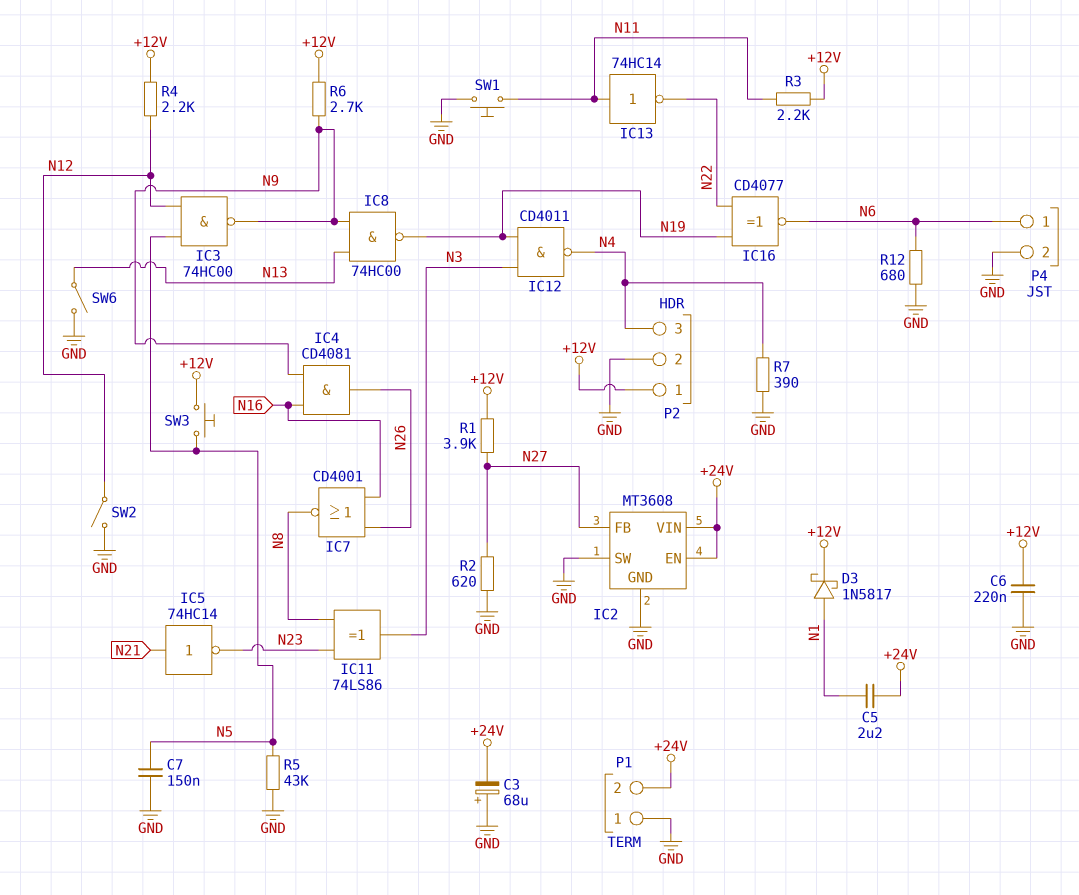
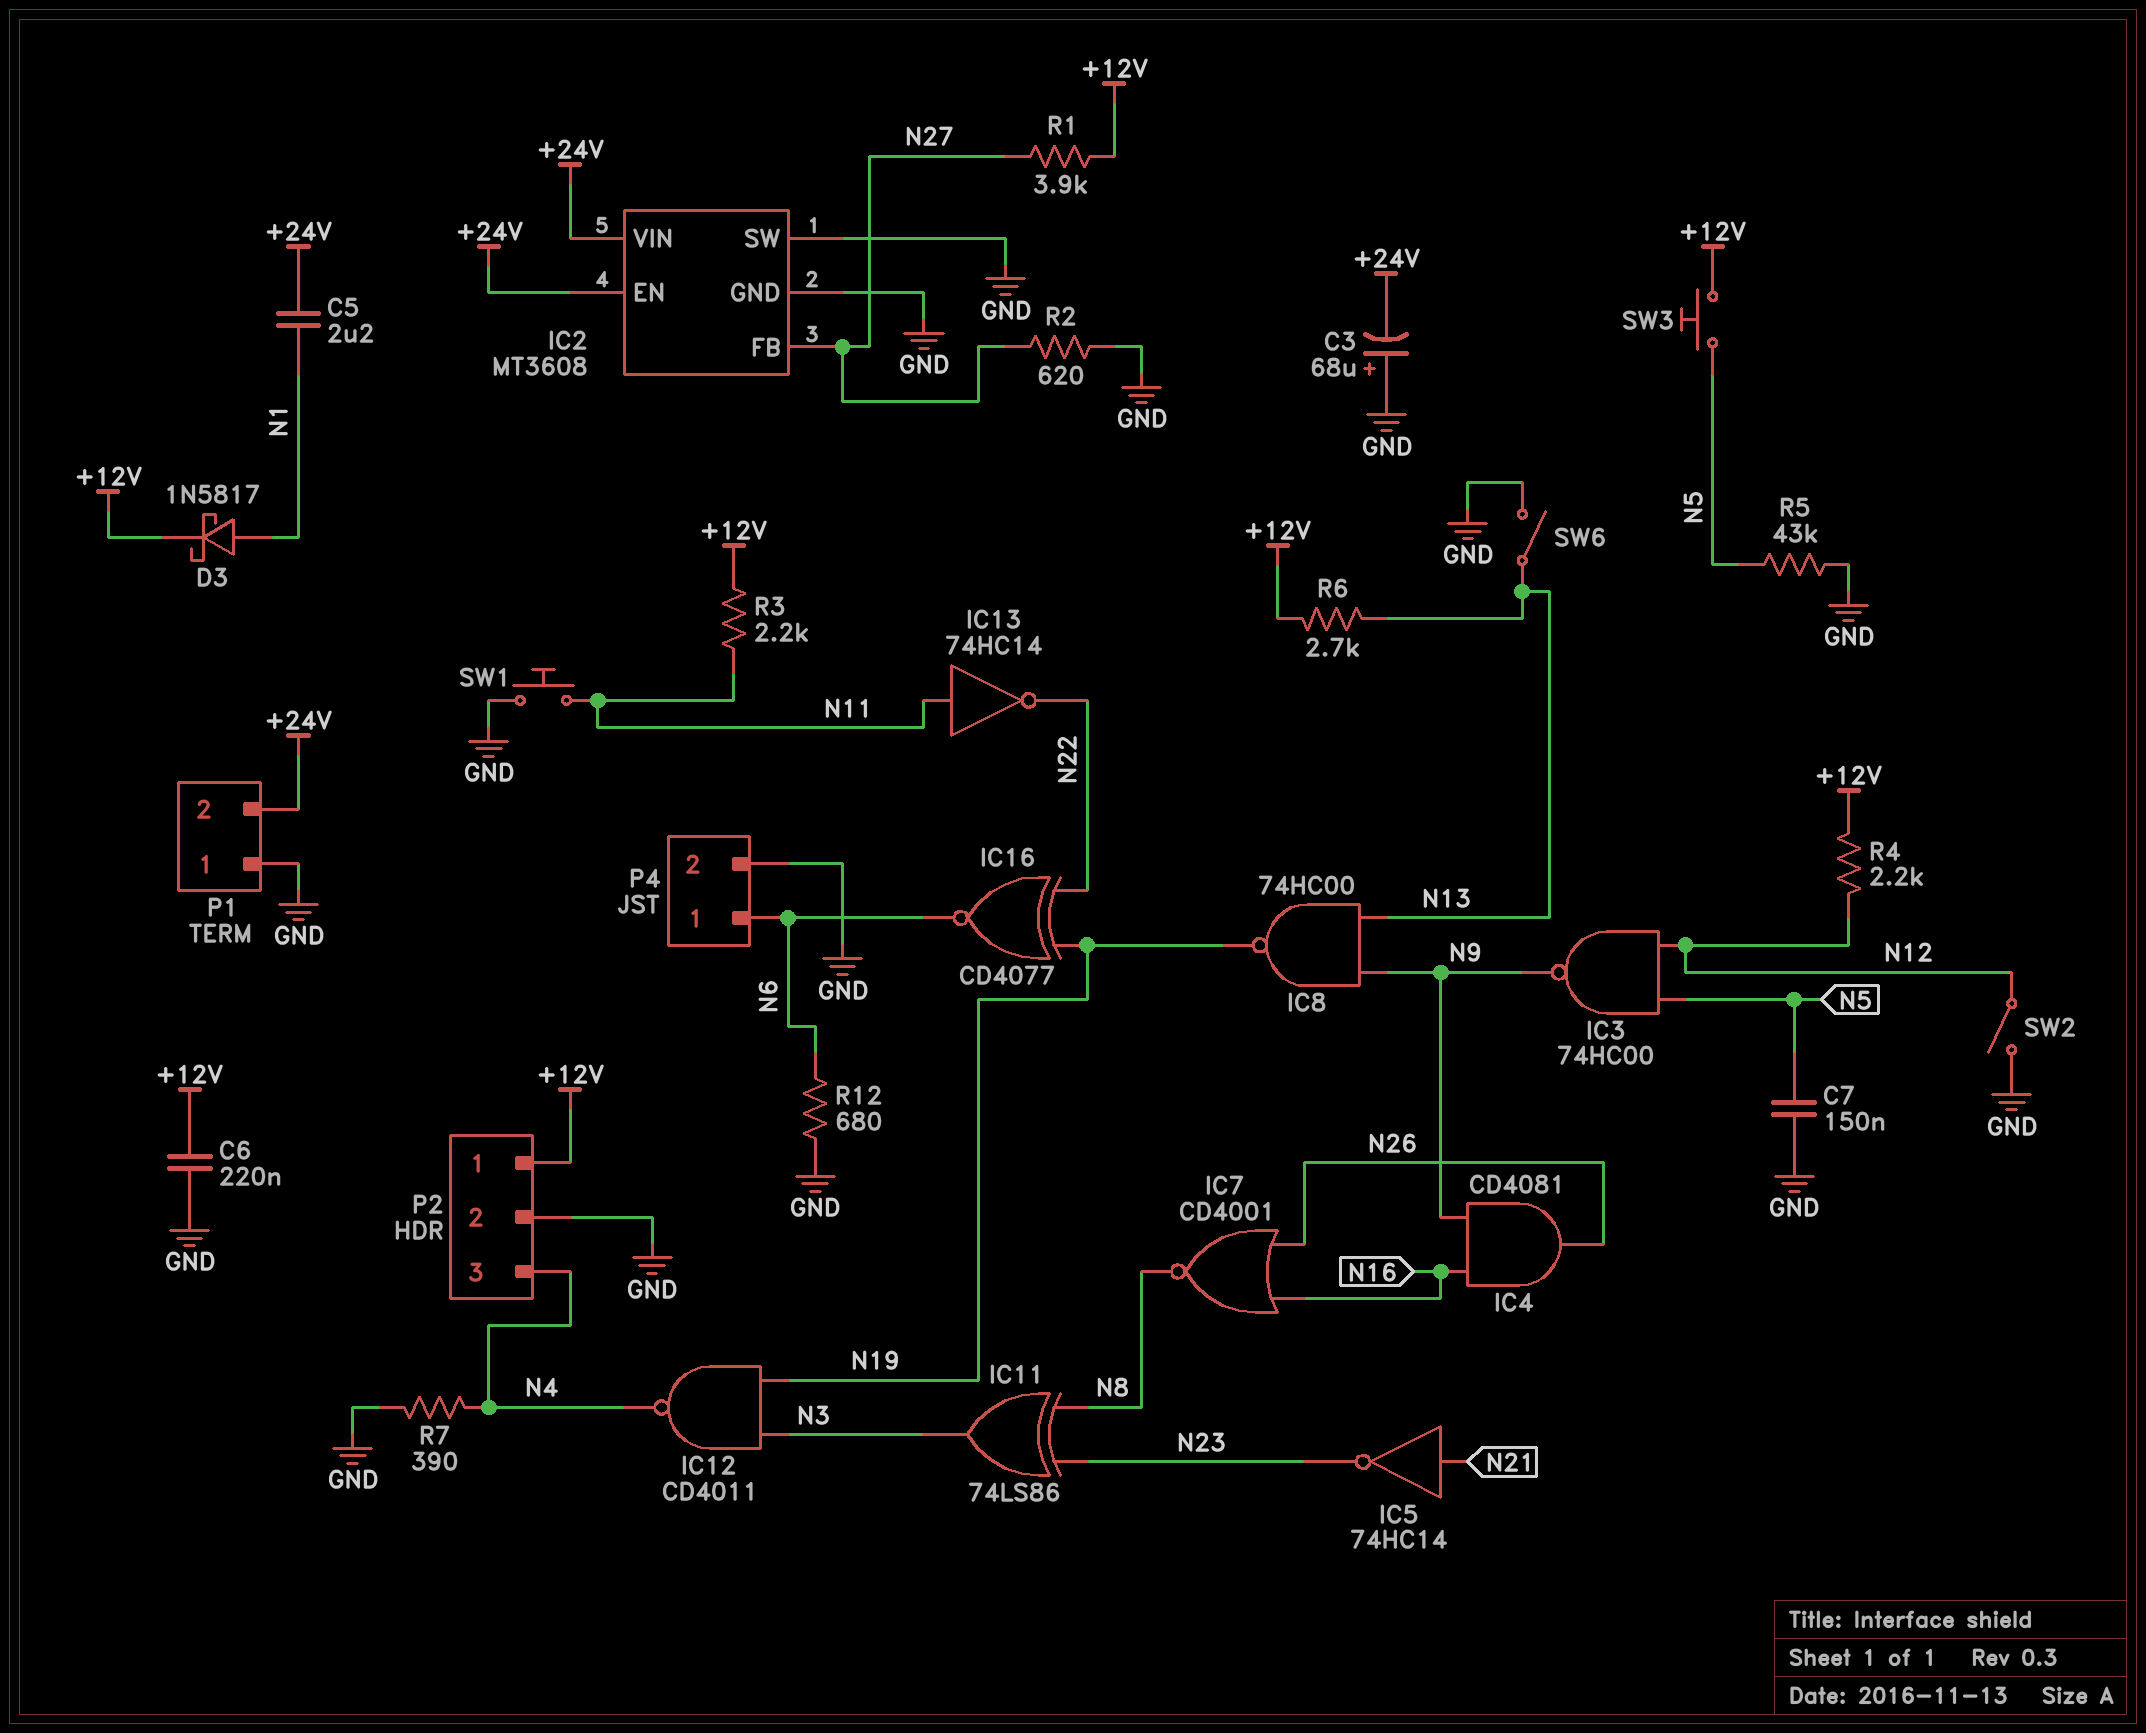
R6: 2.7k (+12V, N9) -> 2.7k (+12V, N13)

